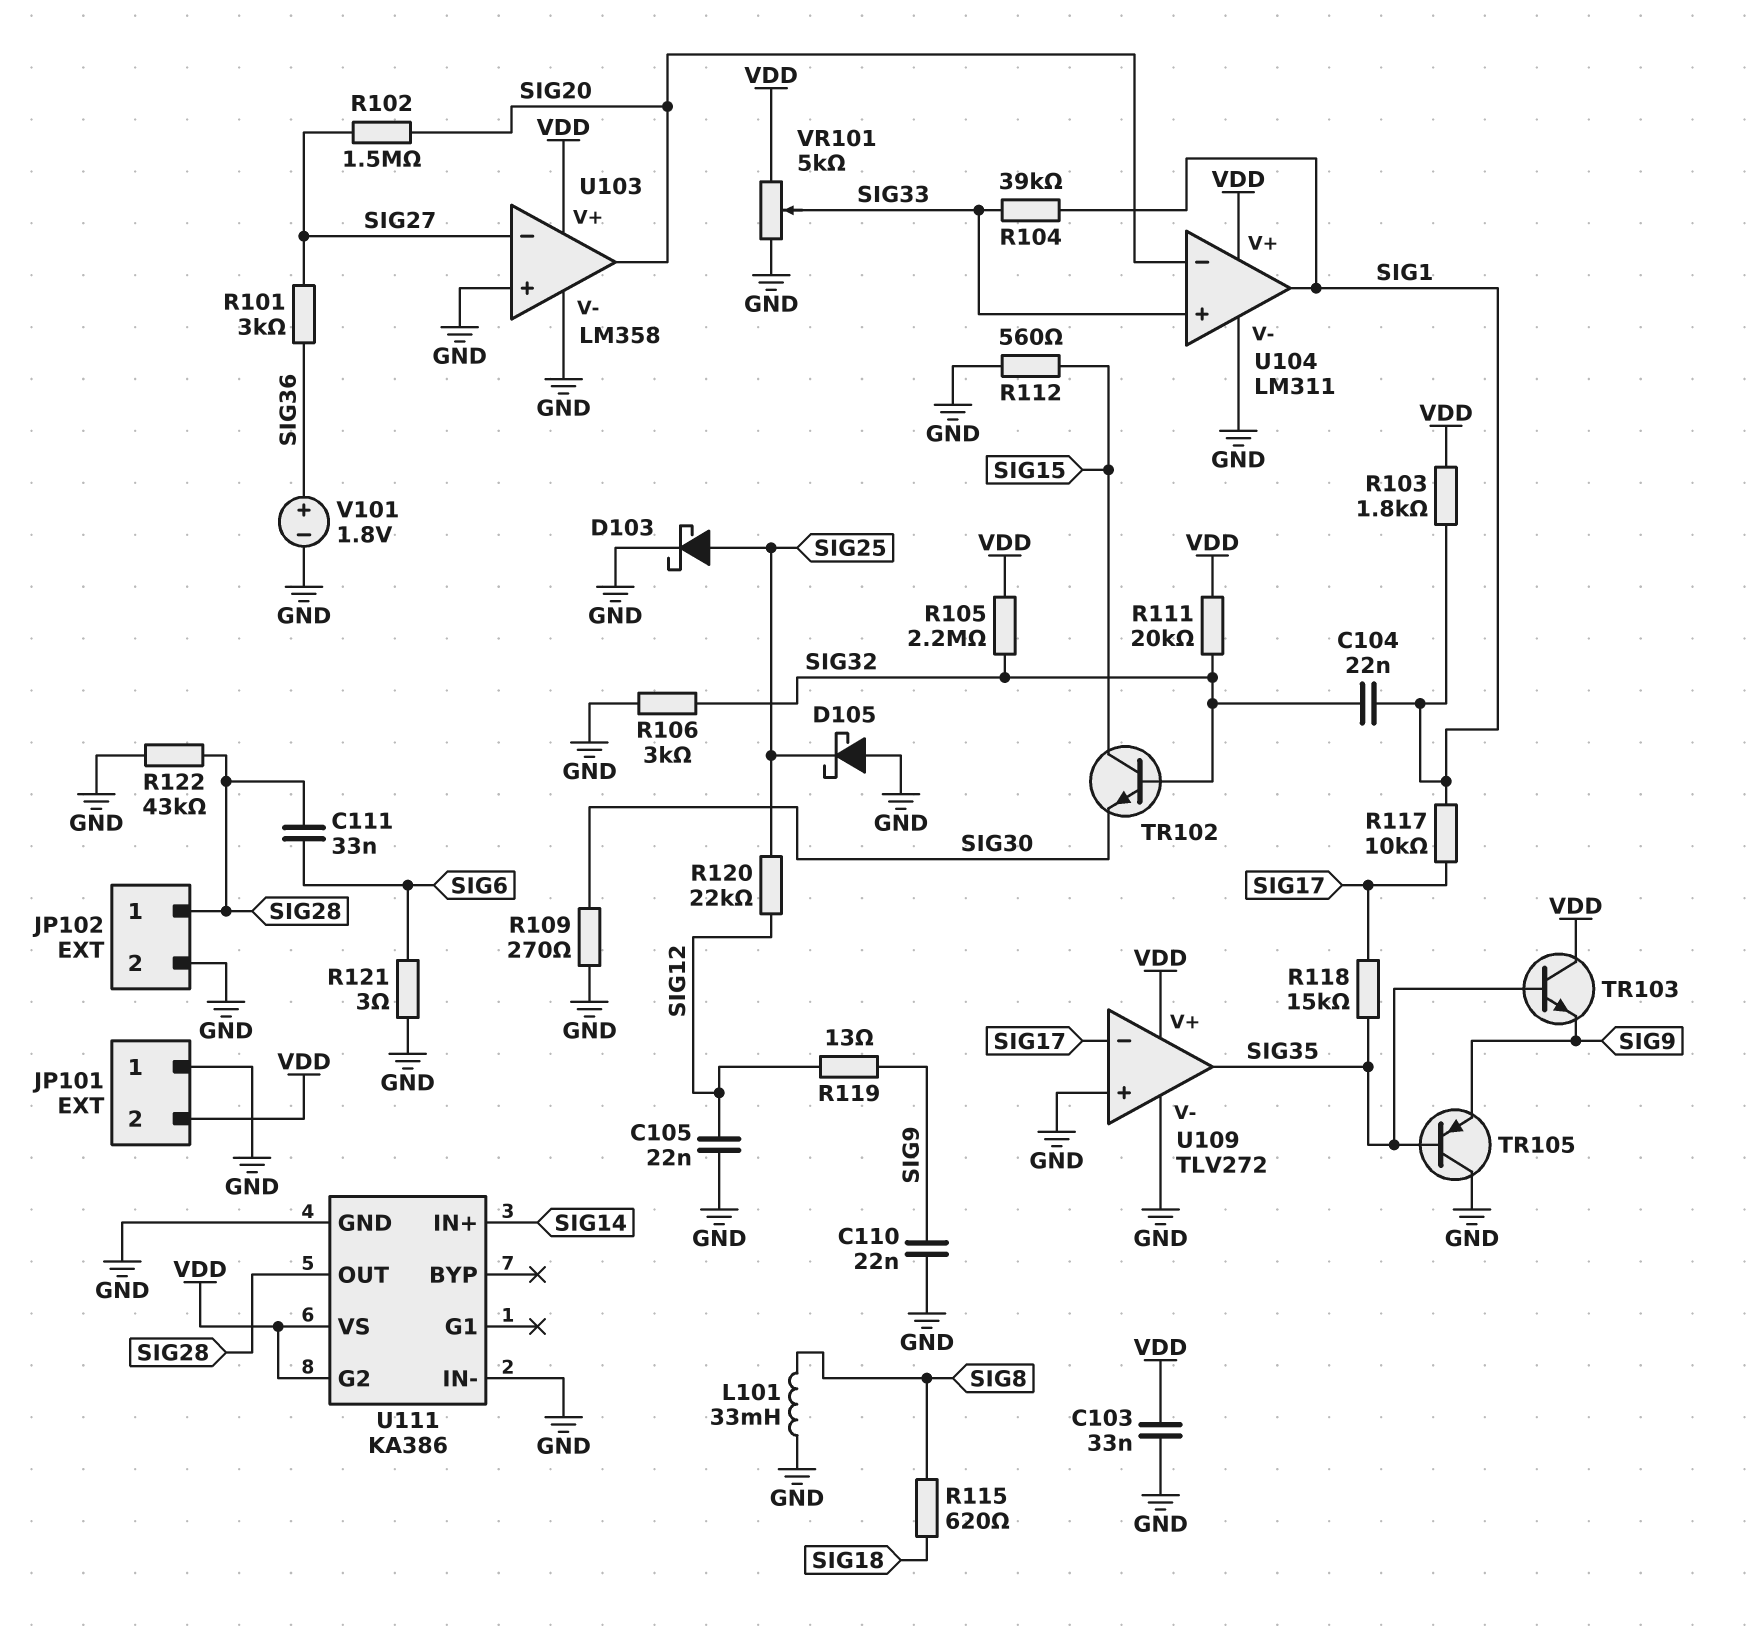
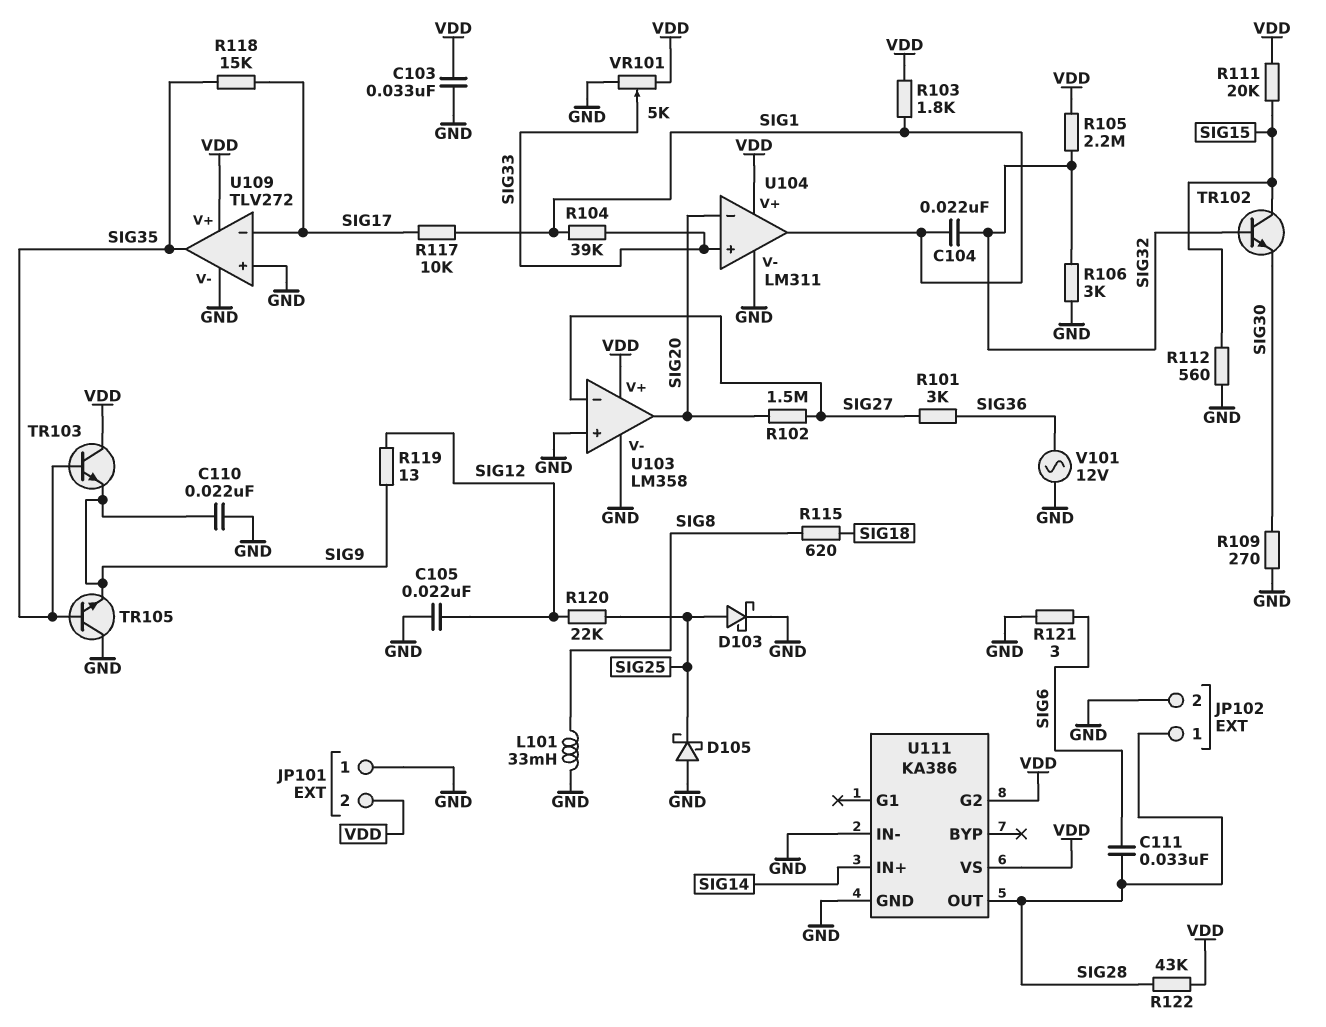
R111: 20k (SIG32, VDD) -> 20k (SIG15, VDD)
R122: 43k (GND, SIG28) -> 43k (SIG28, VDD)
TR105: PNP (B SIG35, C GND, E SIG9) -> NPN (B SIG35, C GND, E SIG9)
V101: 1.8V (plus SIG36, minus GND) -> AC 12V (GND, SIG36)

